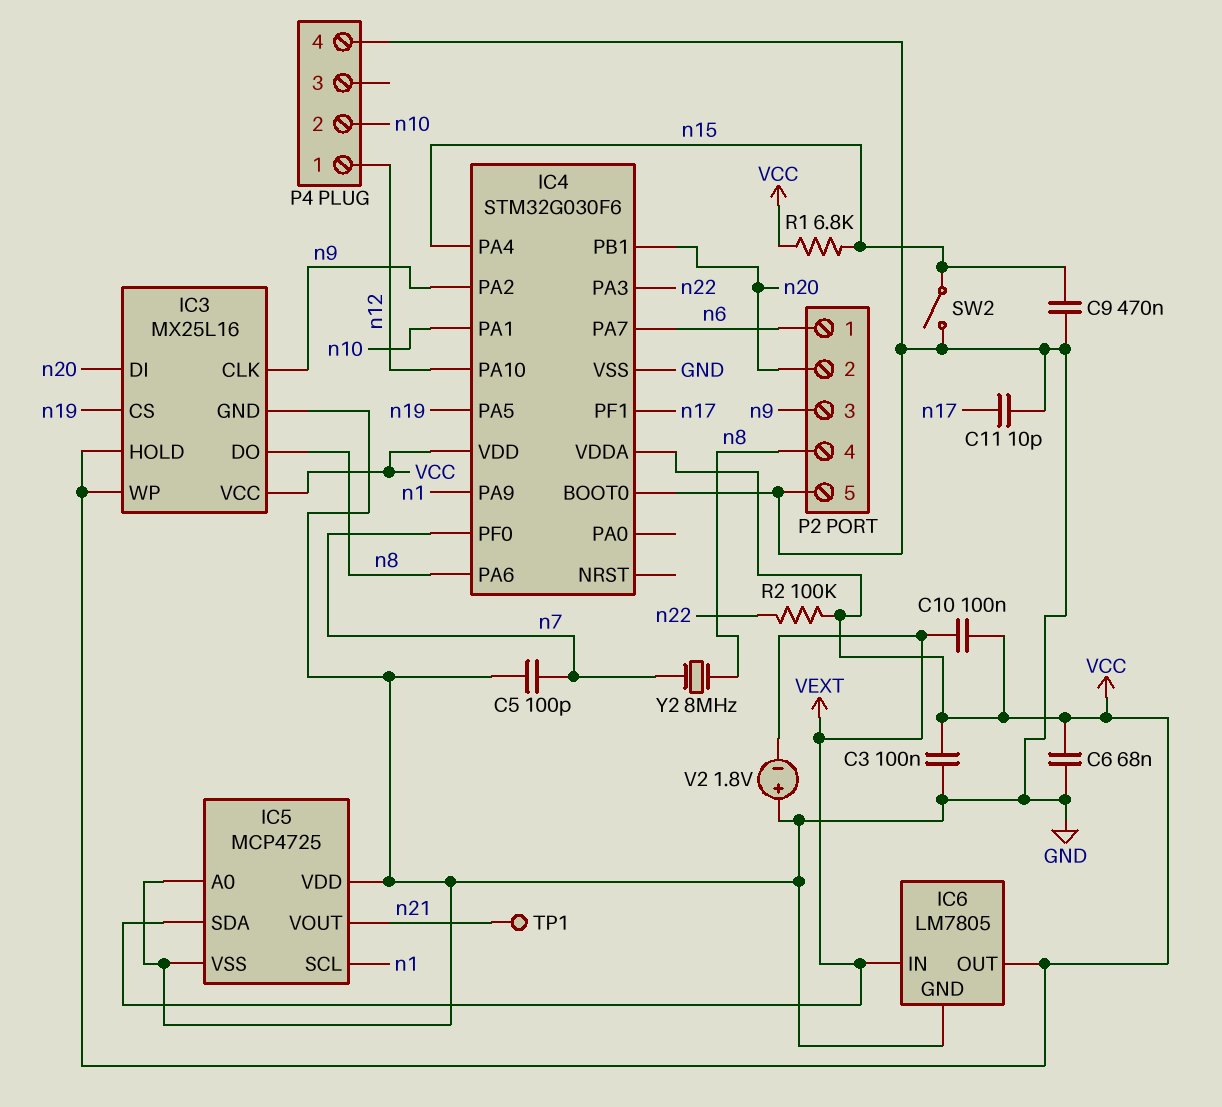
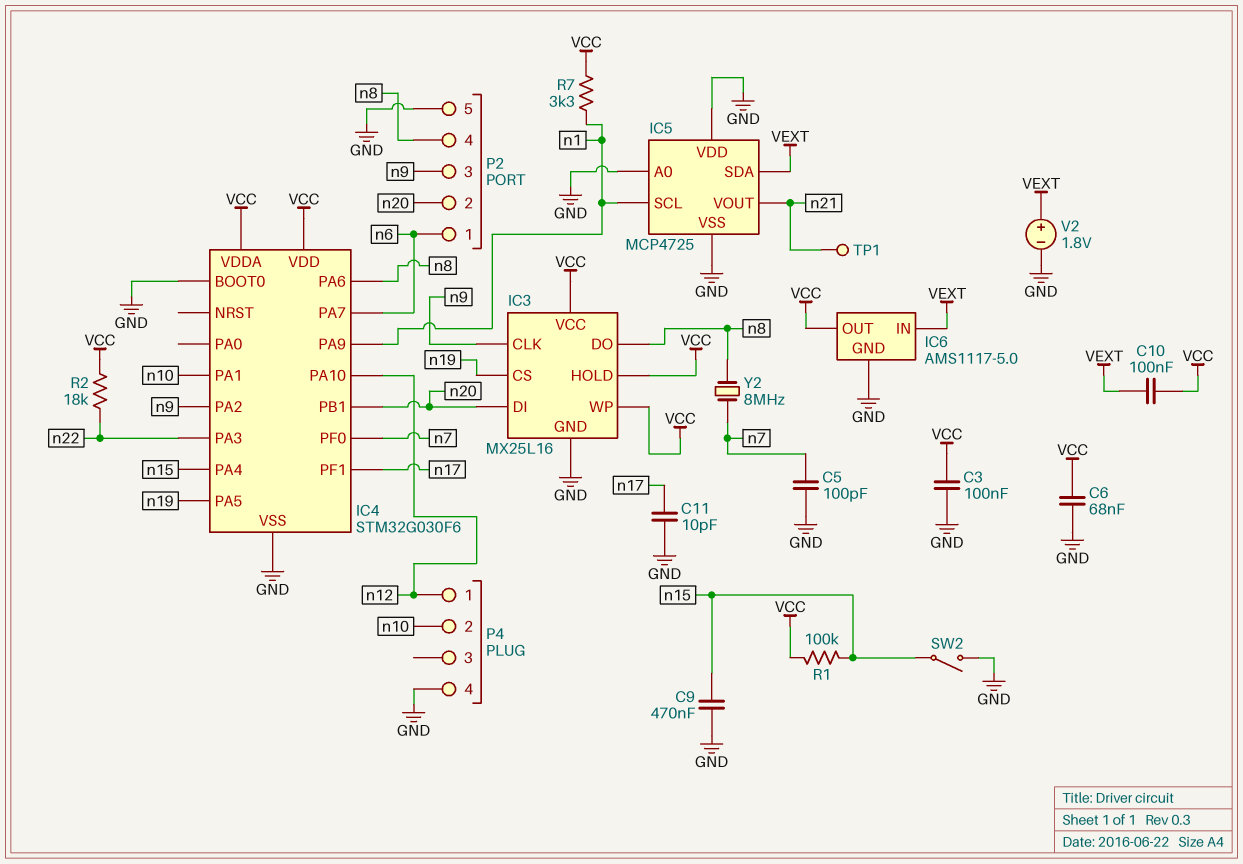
IC6: LM7805 -> AMS1117-5.0
R1: 6.8k (VCC, n15) -> 100k (VCC, n15)
R2: 100k (VCC, n22) -> 18k (VCC, n22)
R7: none -> 3.3k (VCC, n1)
V2: 1.8V (plus GND, minus VEXT) -> 1.8V (plus VEXT, minus GND)

